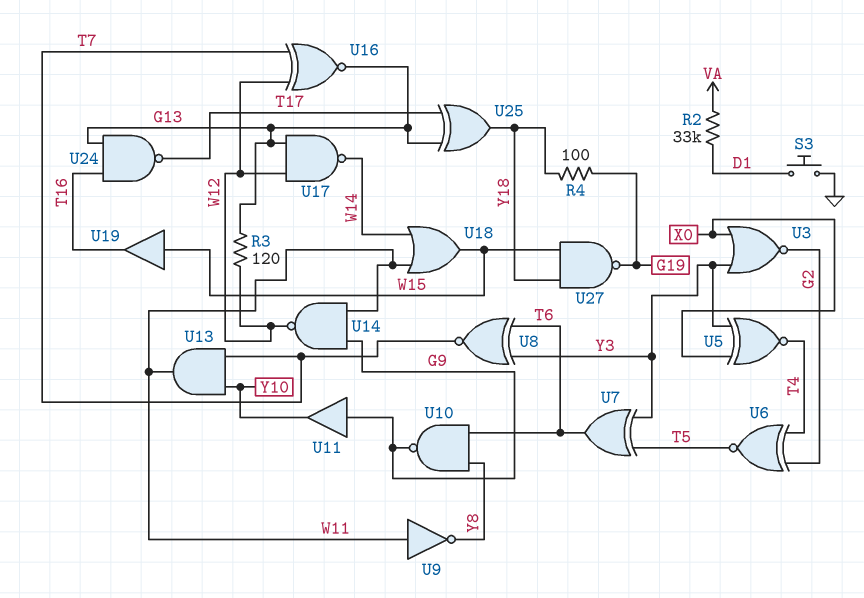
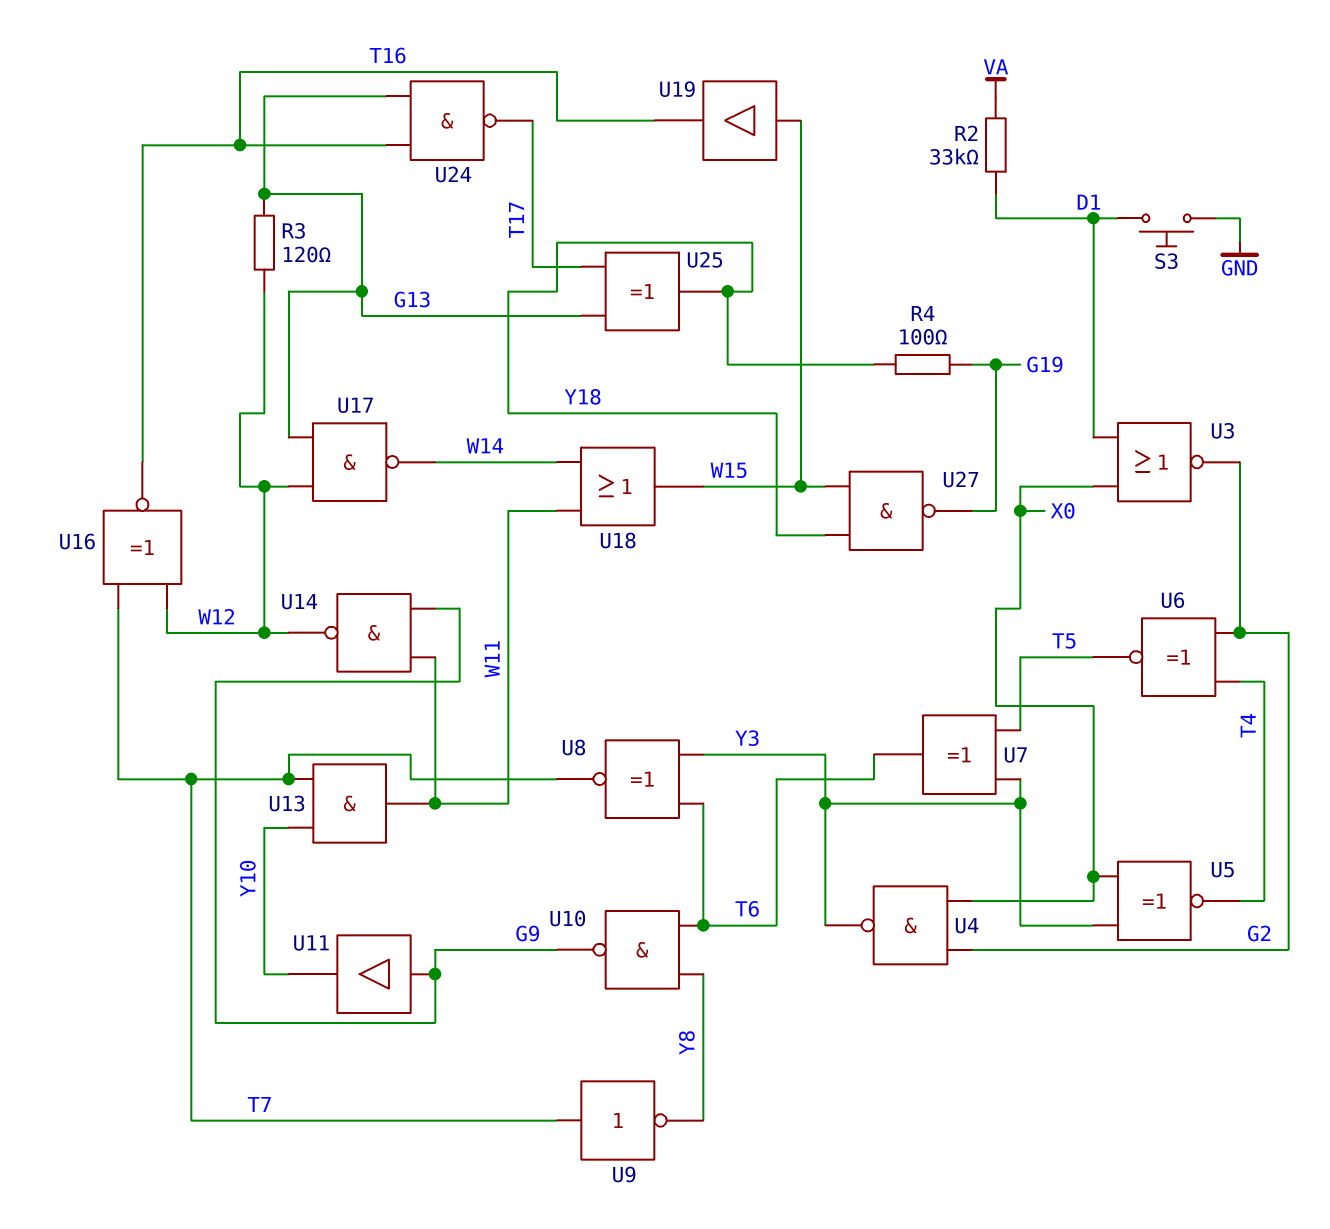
U3: NOR (in X0, in Y3, out G2) -> NOR (in D1, in X0, out G2)
U4: none -> NAND (in G2, in X0, out Y3)
U9: NOT (in W11, out Y8) -> NOT (in T7, out Y8)
U16: XNOR (in T7, in W12, out G13) -> XNOR (in T7, in W12, out T16)

